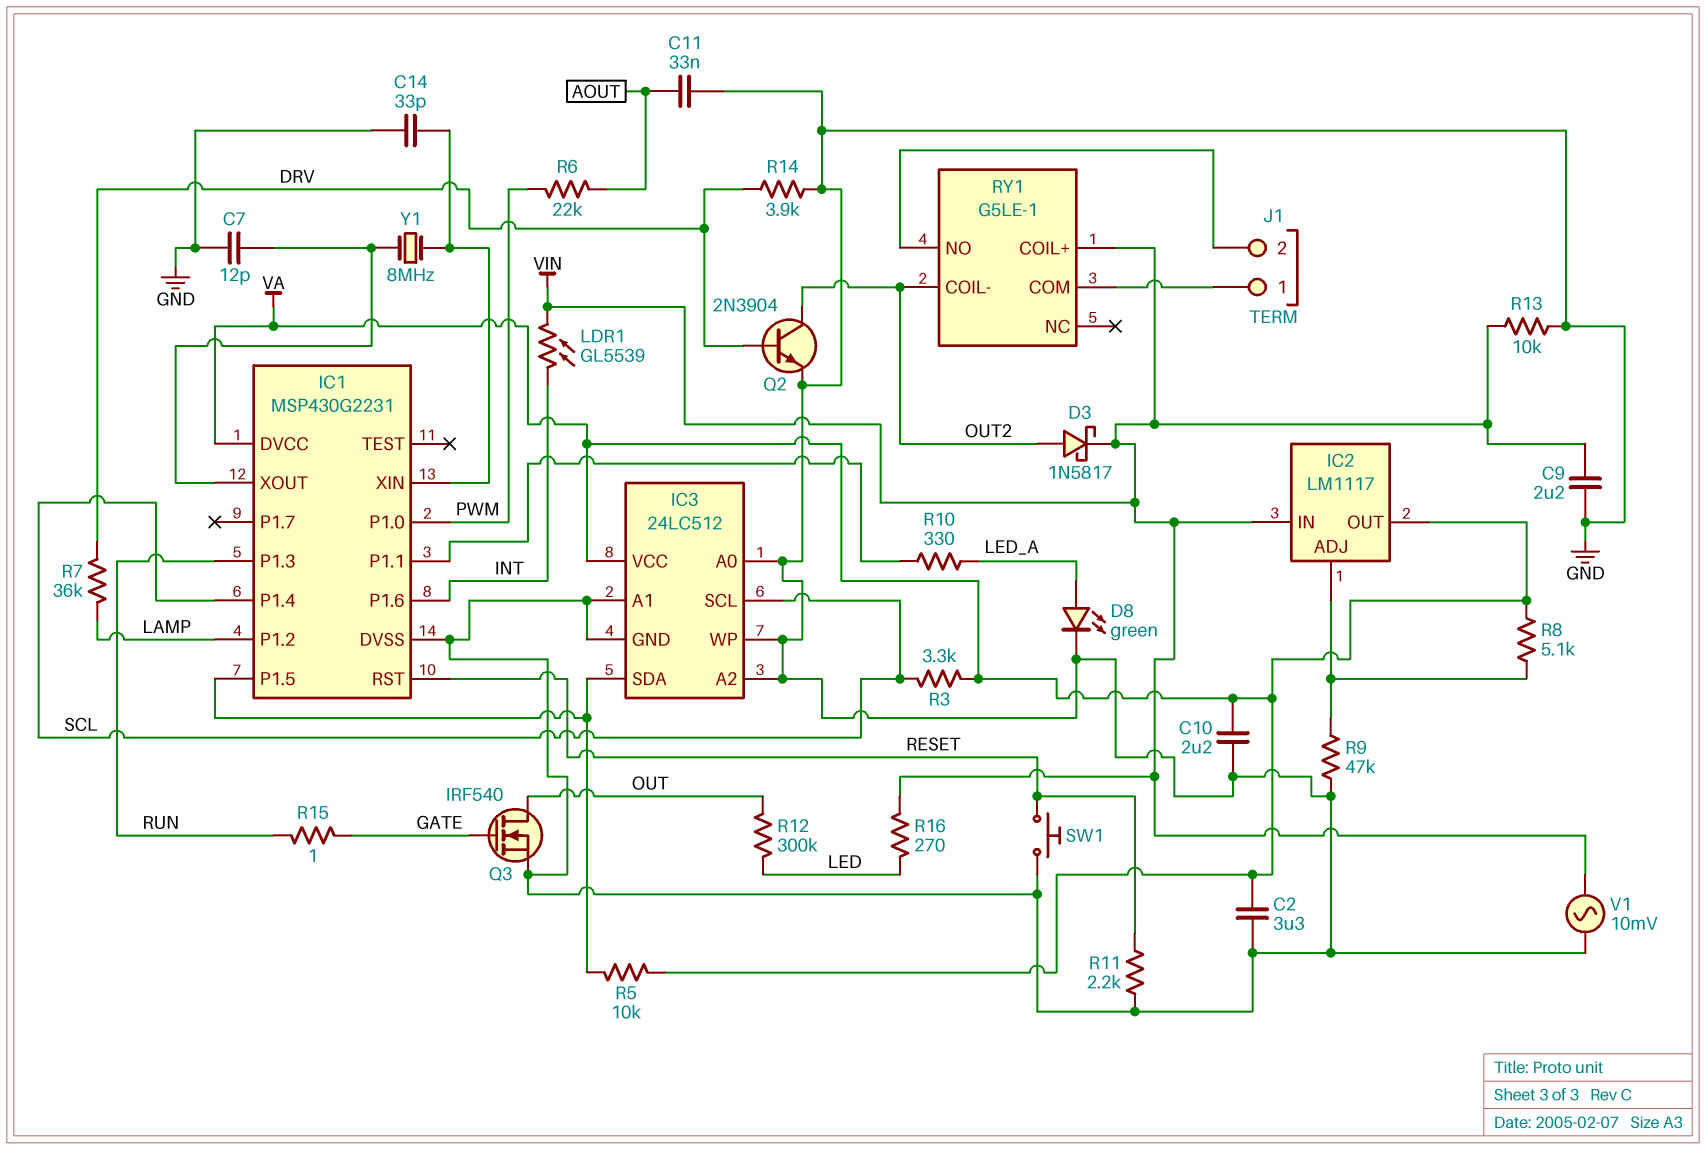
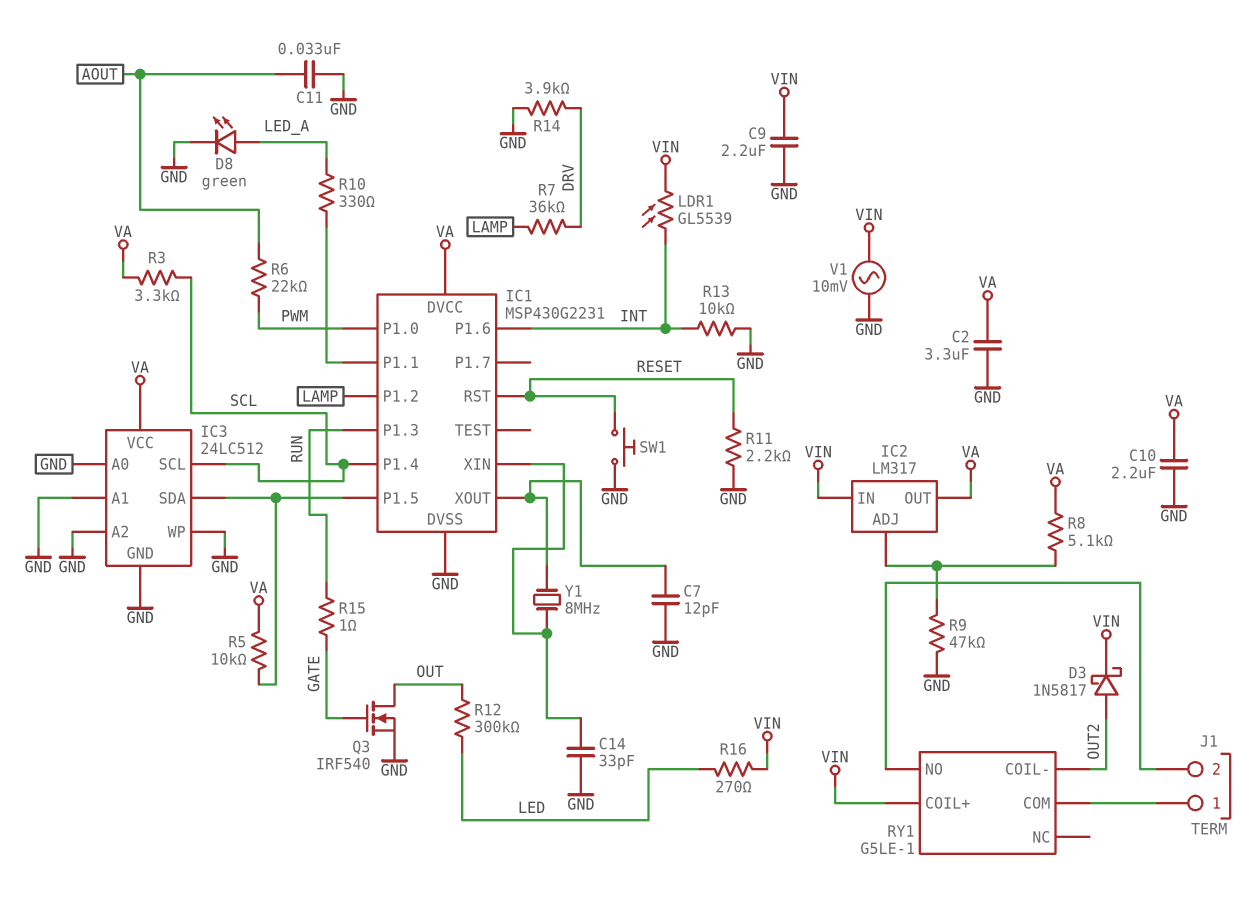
IC2: LM1117 -> LM317
Q2: NPN 2N3904 (B DRV, C OUT2, E GND) -> none
R13: 10k (GND, VIN) -> 10k (GND, INT)

